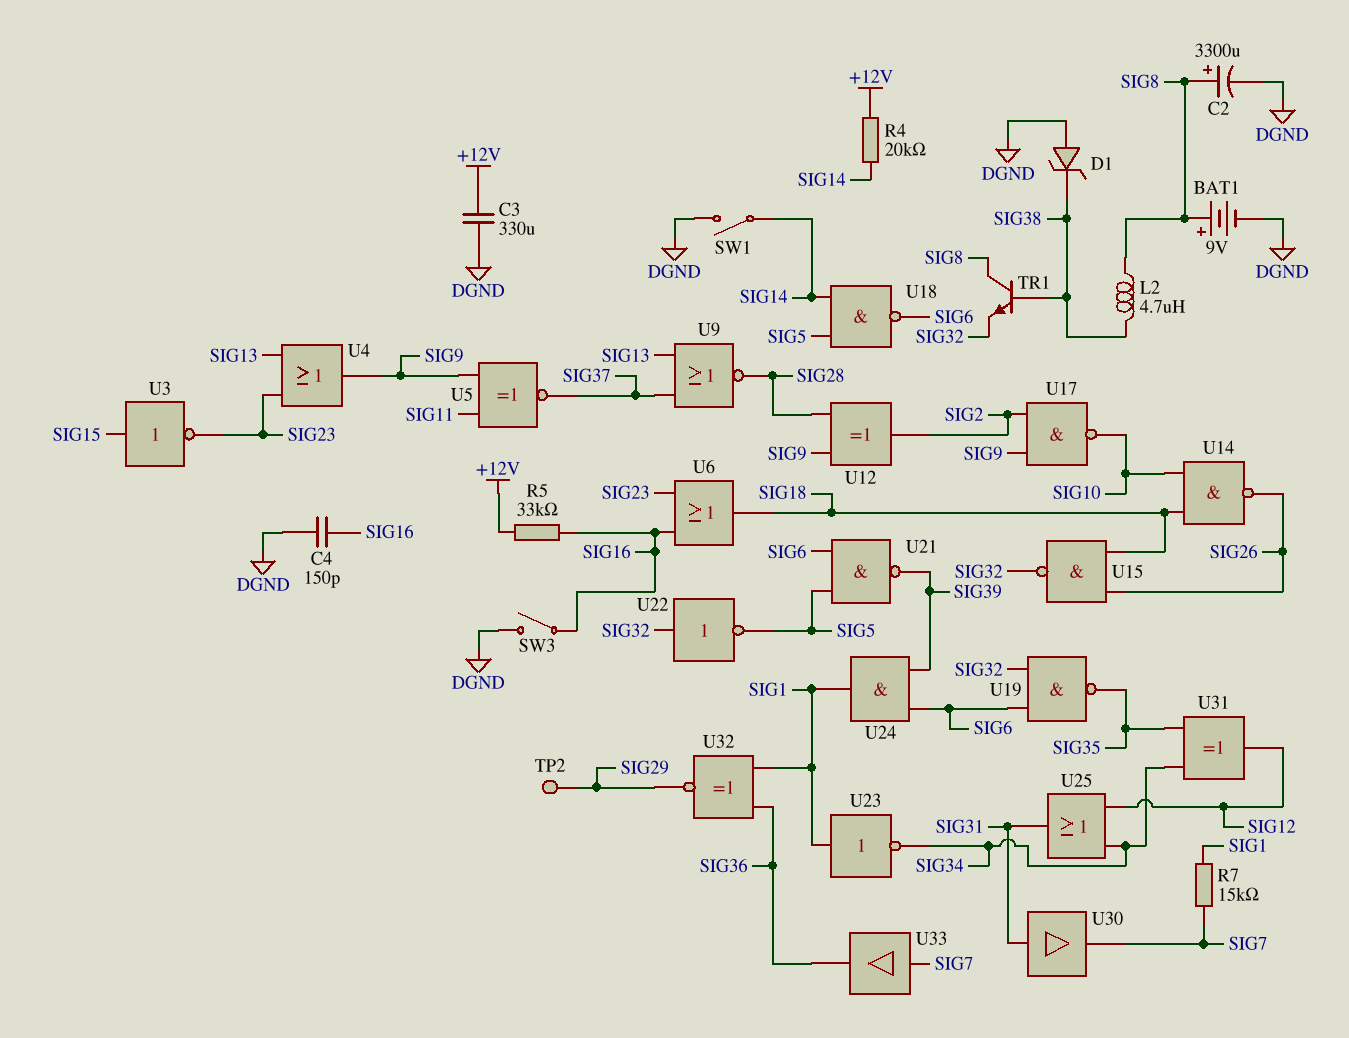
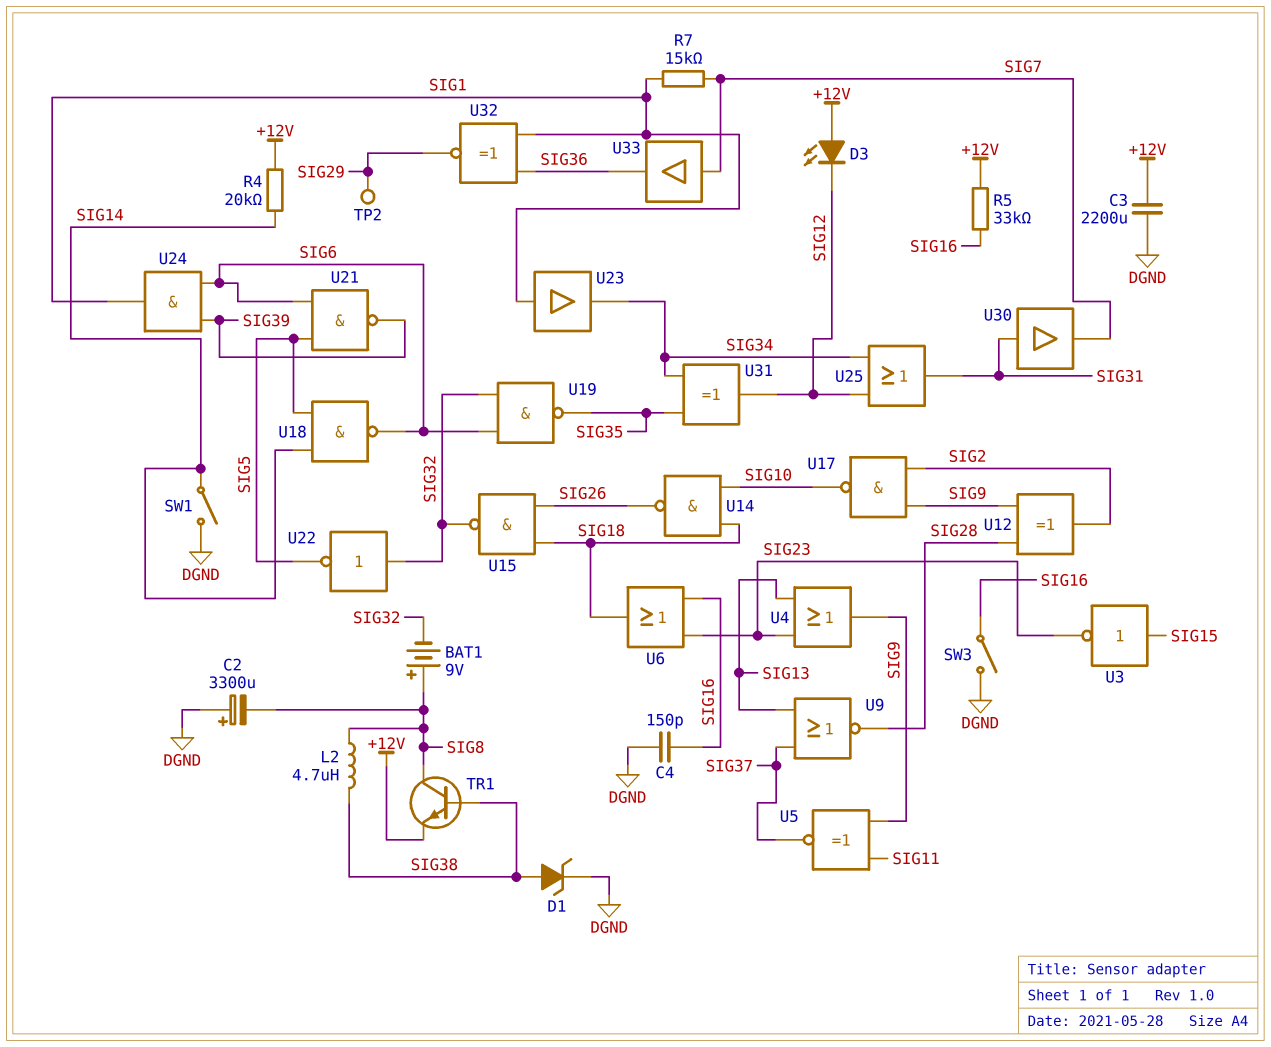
BAT1: 9V (plus SIG8, minus DGND) -> 9V (plus SIG8, minus SIG32)
C2: 3300uF (plus SIG8, minus DGND) -> 3300uF (plus DGND, minus SIG8)
C3: 330uF (+12V, DGND) -> 2200uF (+12V, DGND)
D1: zener (A DGND, K SIG38) -> zener (A SIG38, K DGND)
D3: none -> LED (A +12V, K SIG12)
TR1: NPN (B SIG38, C SIG8, E SIG32) -> NPN (B SIG38, C SIG8, E +12V)
U23: NOT (in SIG1, out SIG34) -> buffer (in SIG1, out SIG34)

